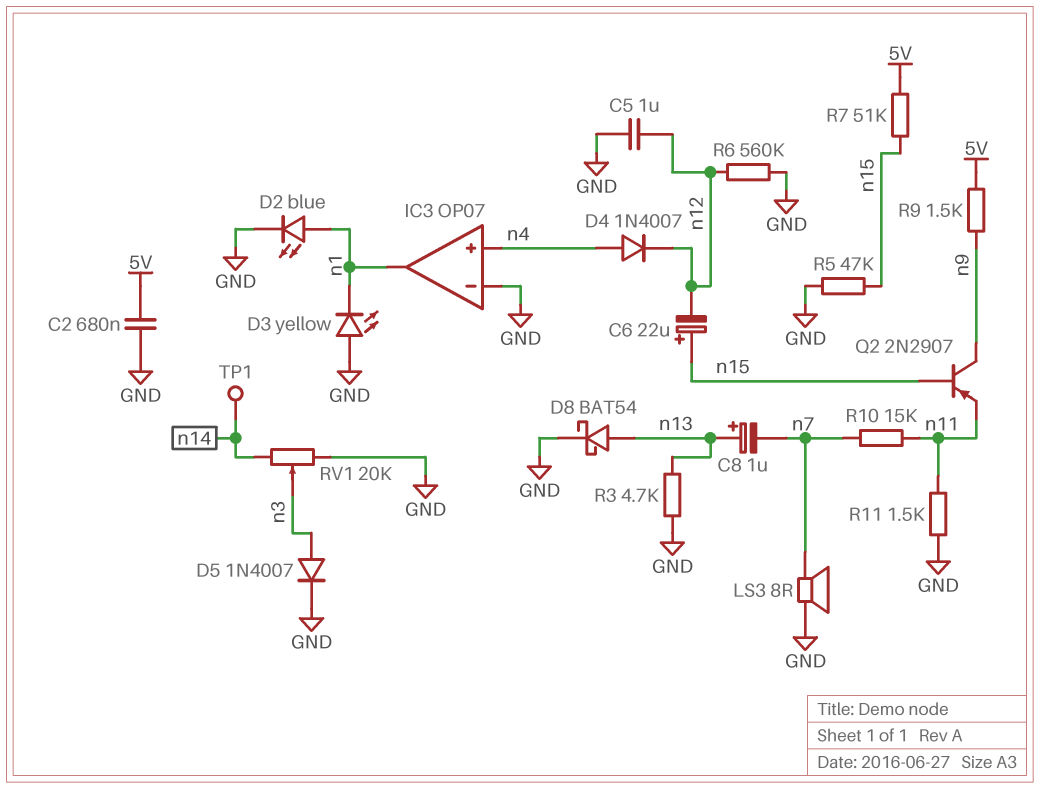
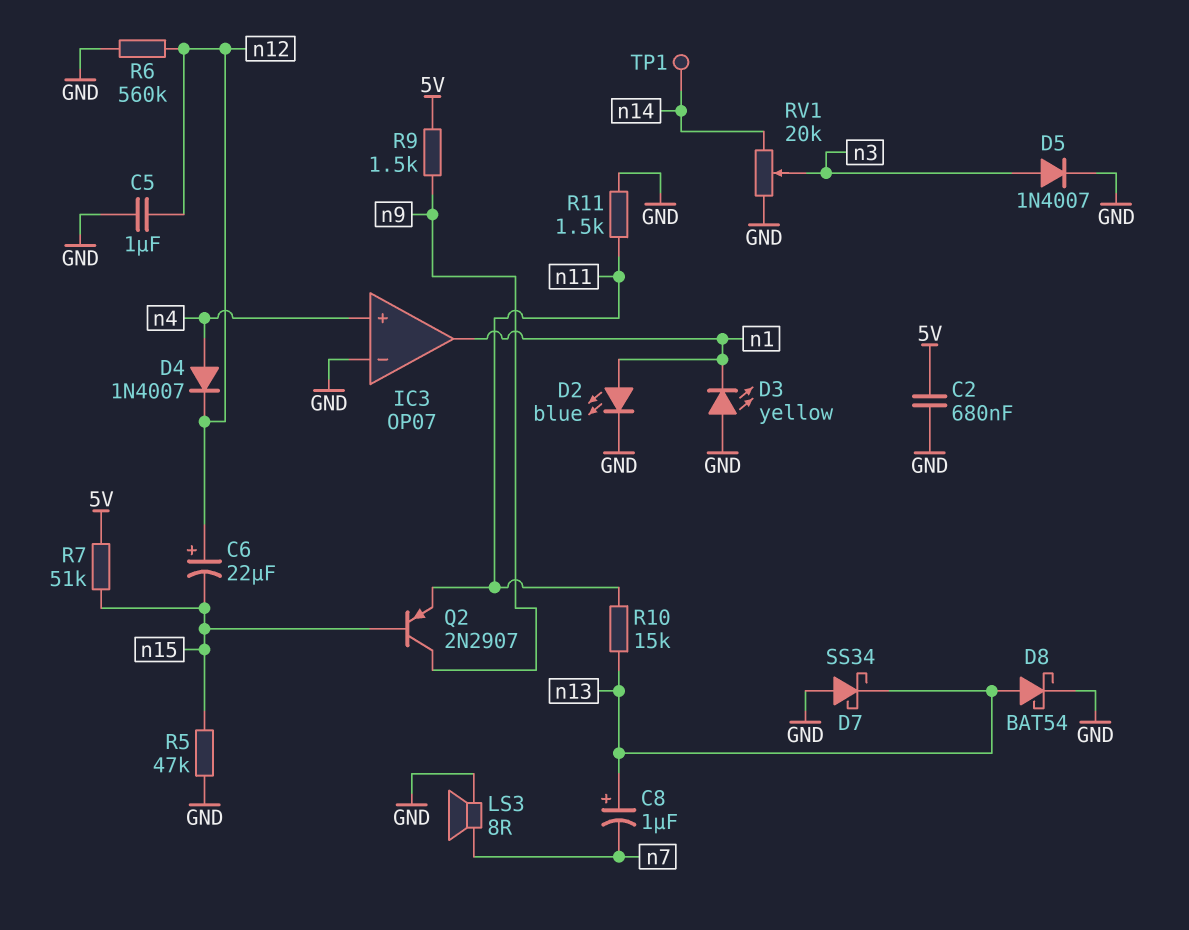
C6: 22uF (plus n15, minus n12) -> 22uF (plus n12, minus n15)
D7: none -> schottky SS34 (A GND, K n13)
R3: 4.7k (GND, n13) -> none
R10: 15k (n7, n11) -> 15k (n11, n13)

